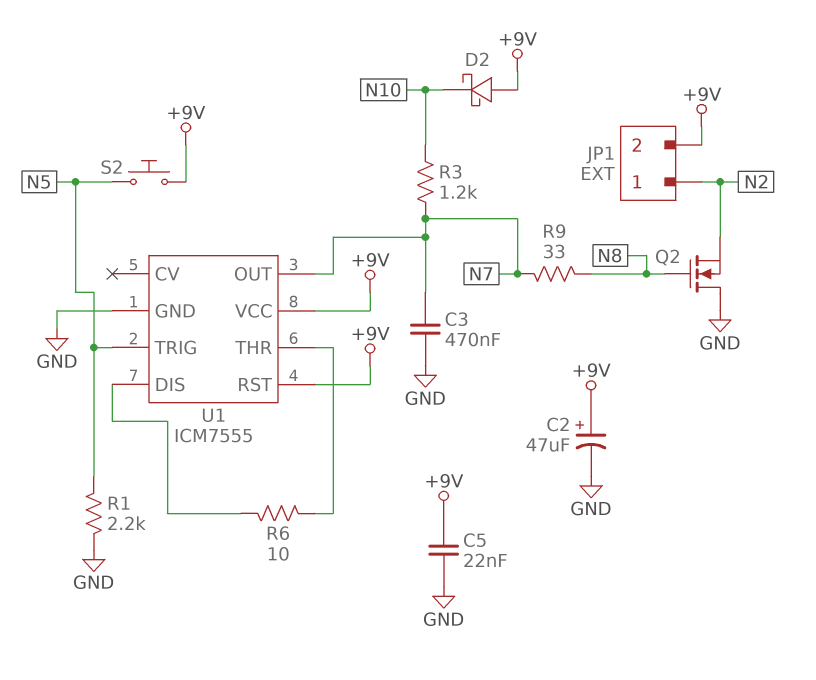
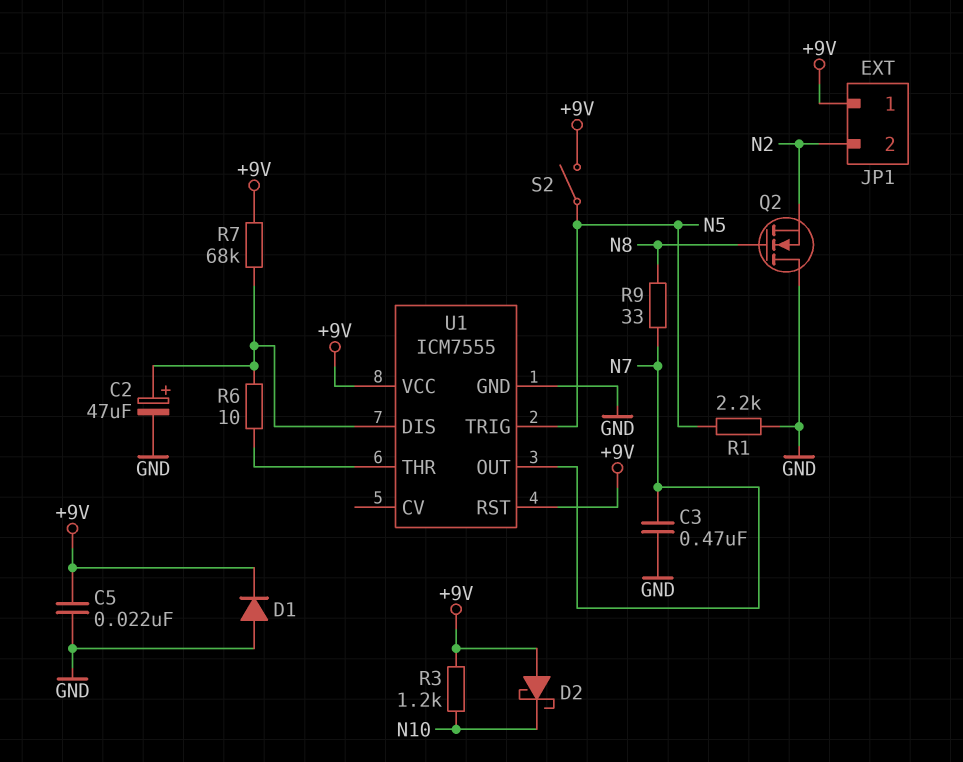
C2: 47uF (plus +9V, minus GND) -> 47uF (plus U1/DIS, minus GND)
D1: none -> diode (A GND, K +9V)
JP1 pin 1: N2 -> +9V
JP1 pin 2: +9V -> N2
R3: 1.2k (N7, N10) -> 1.2k (+9V, N10)
R7: none -> 68k (+9V, U1/DIS)
S2: button (+9V, N5) -> switch (+9V, N5)

